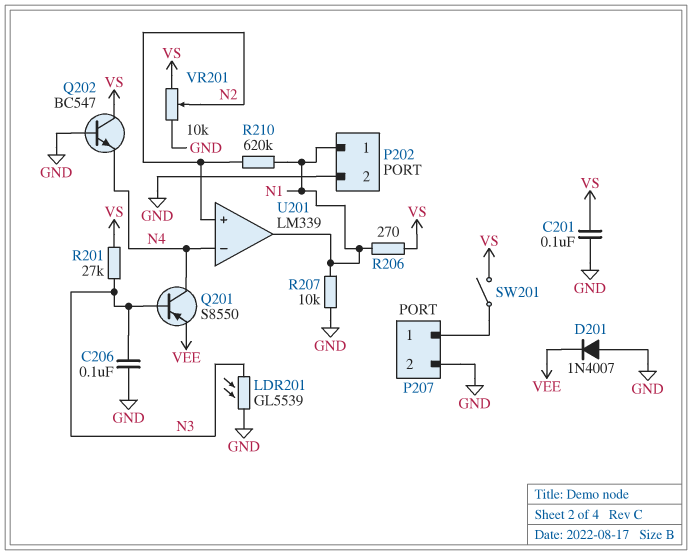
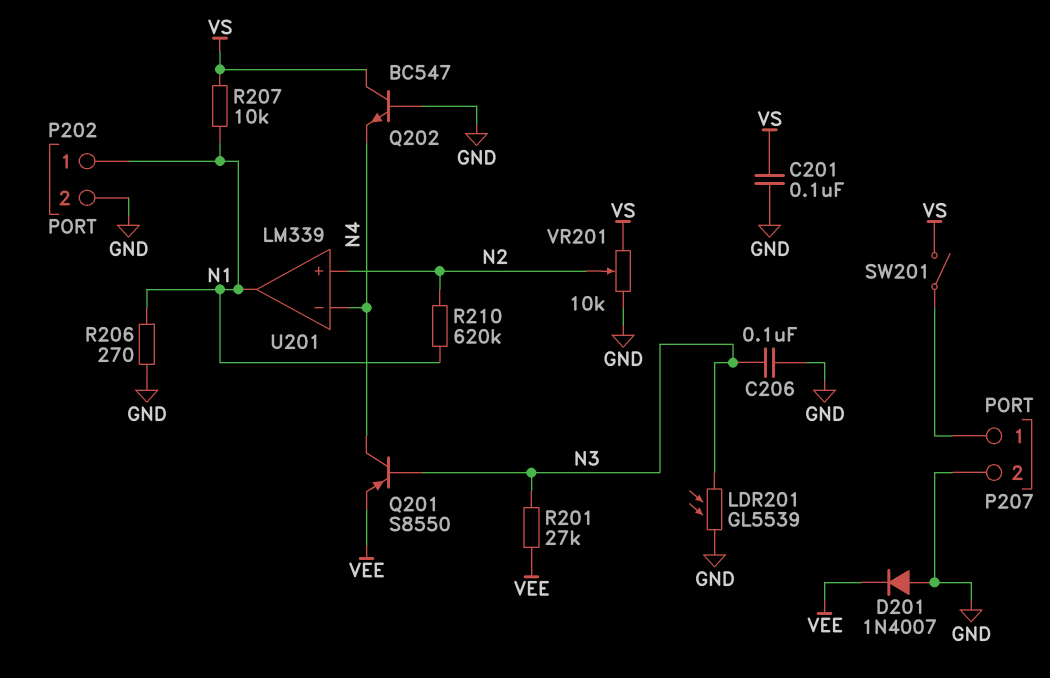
R201: 27k (N3, VS) -> 27k (N3, VEE)
R206: 270 (N1, VS) -> 270 (GND, N1)
R207: 10k (GND, N1) -> 10k (N1, VS)

